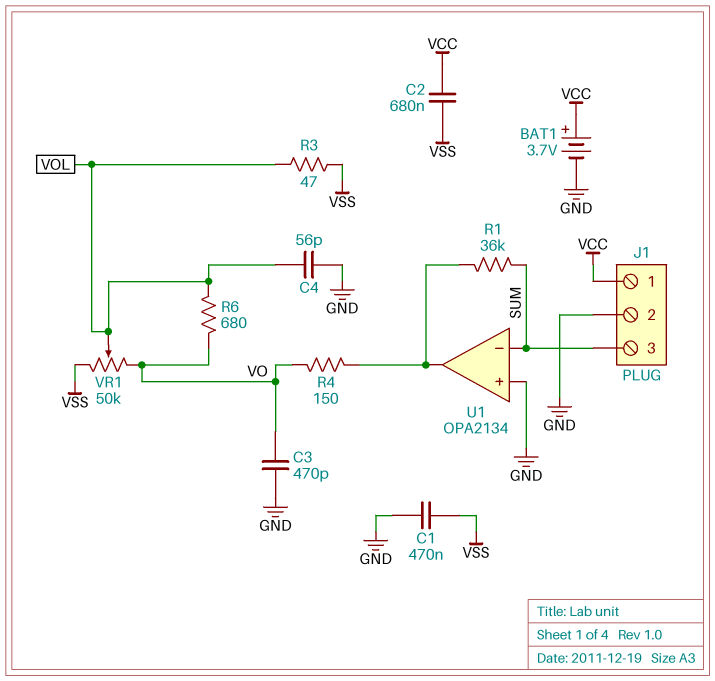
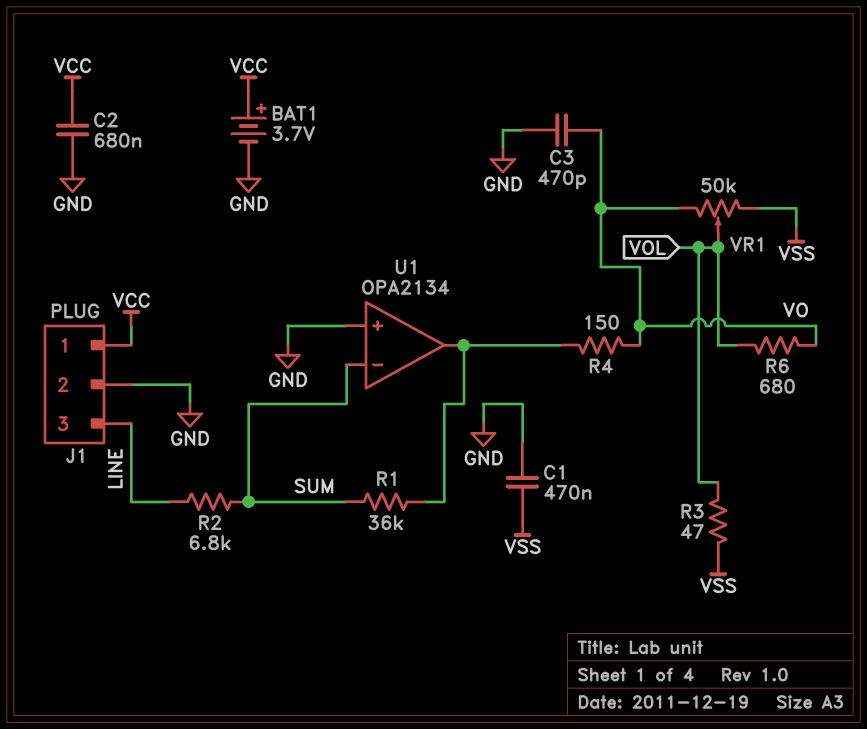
C2: 680nF (VCC, VSS) -> 680nF (GND, VCC)
C4: 56pF (GND, VOL) -> none
J1 pin 3: SUM -> LINE
R2: none -> 6.8k (LINE, SUM)

